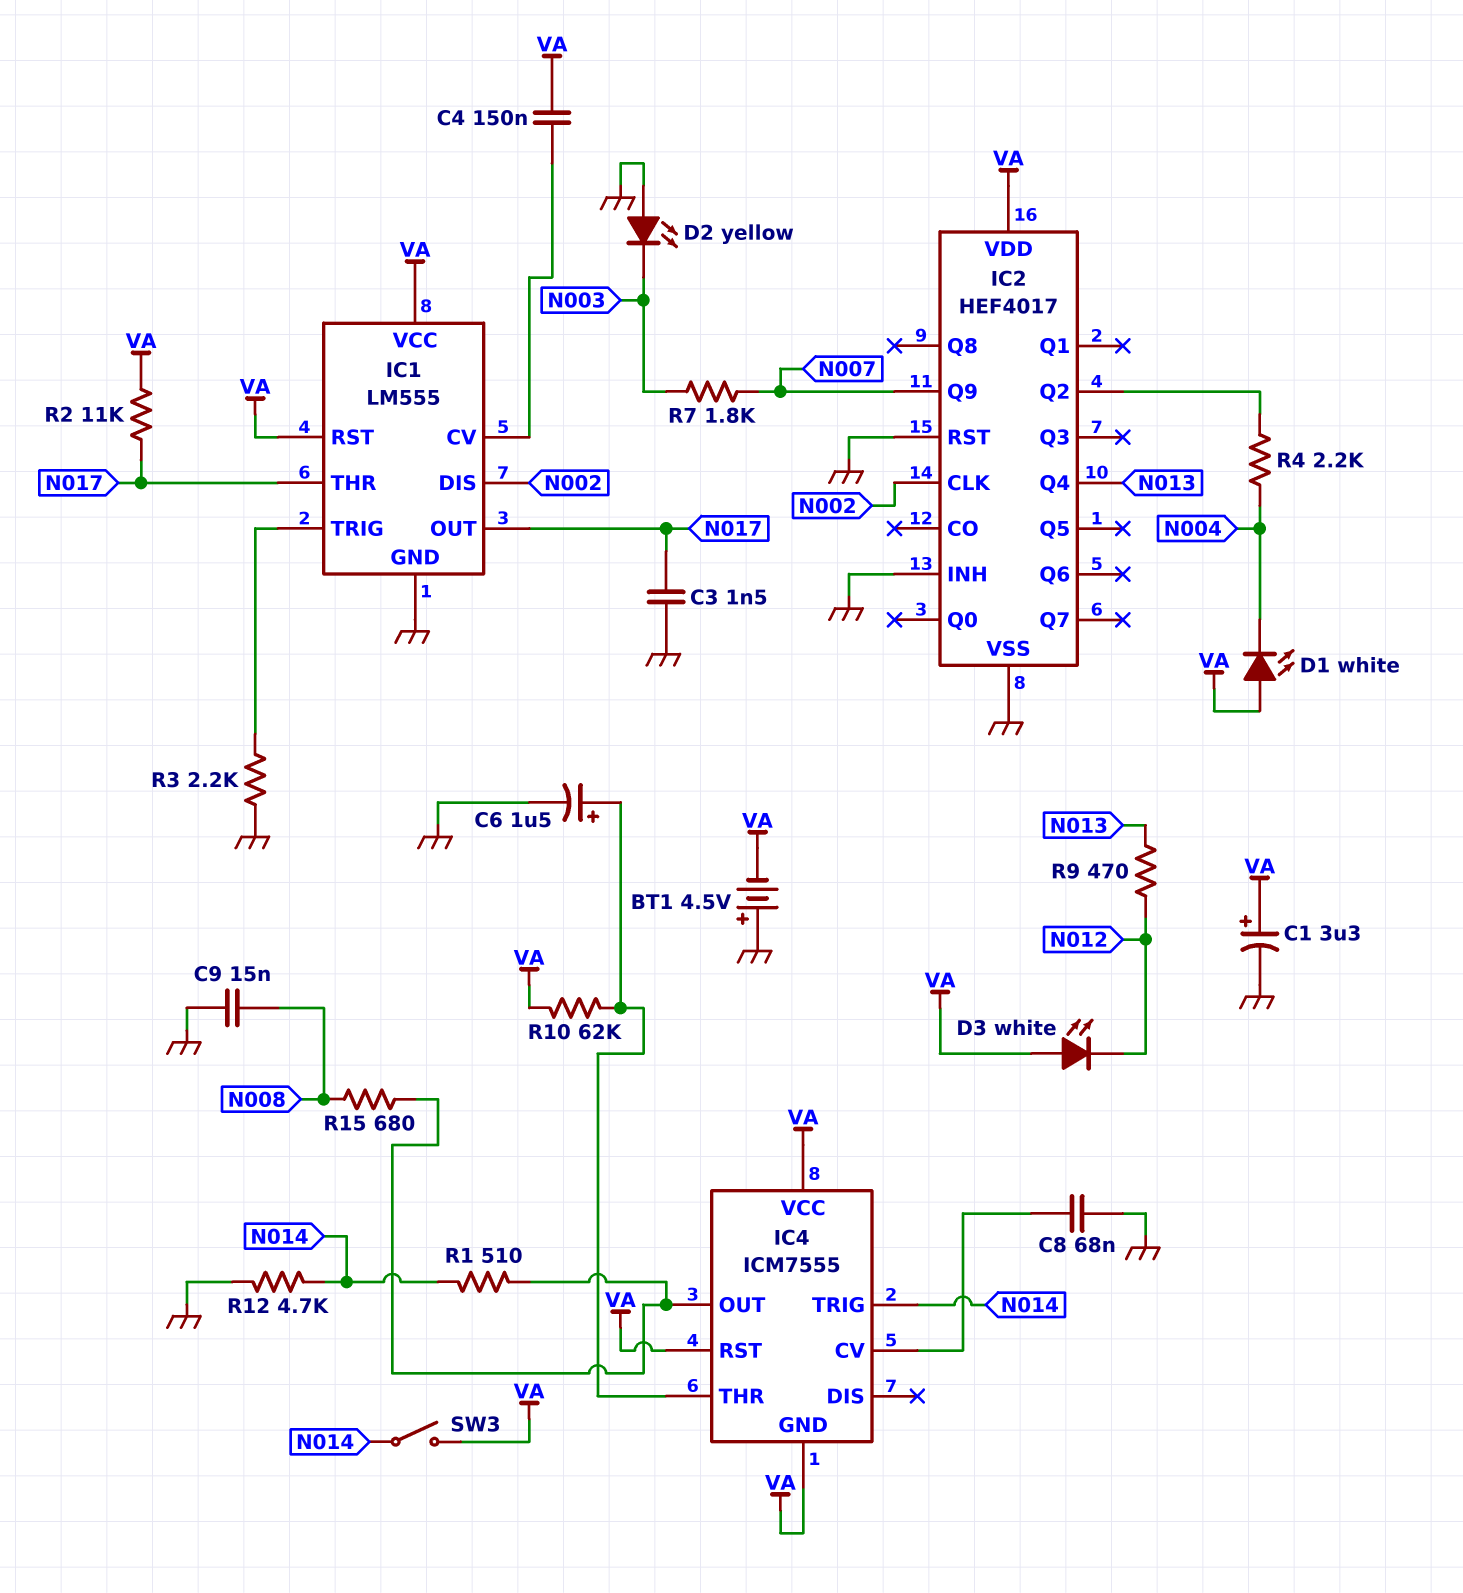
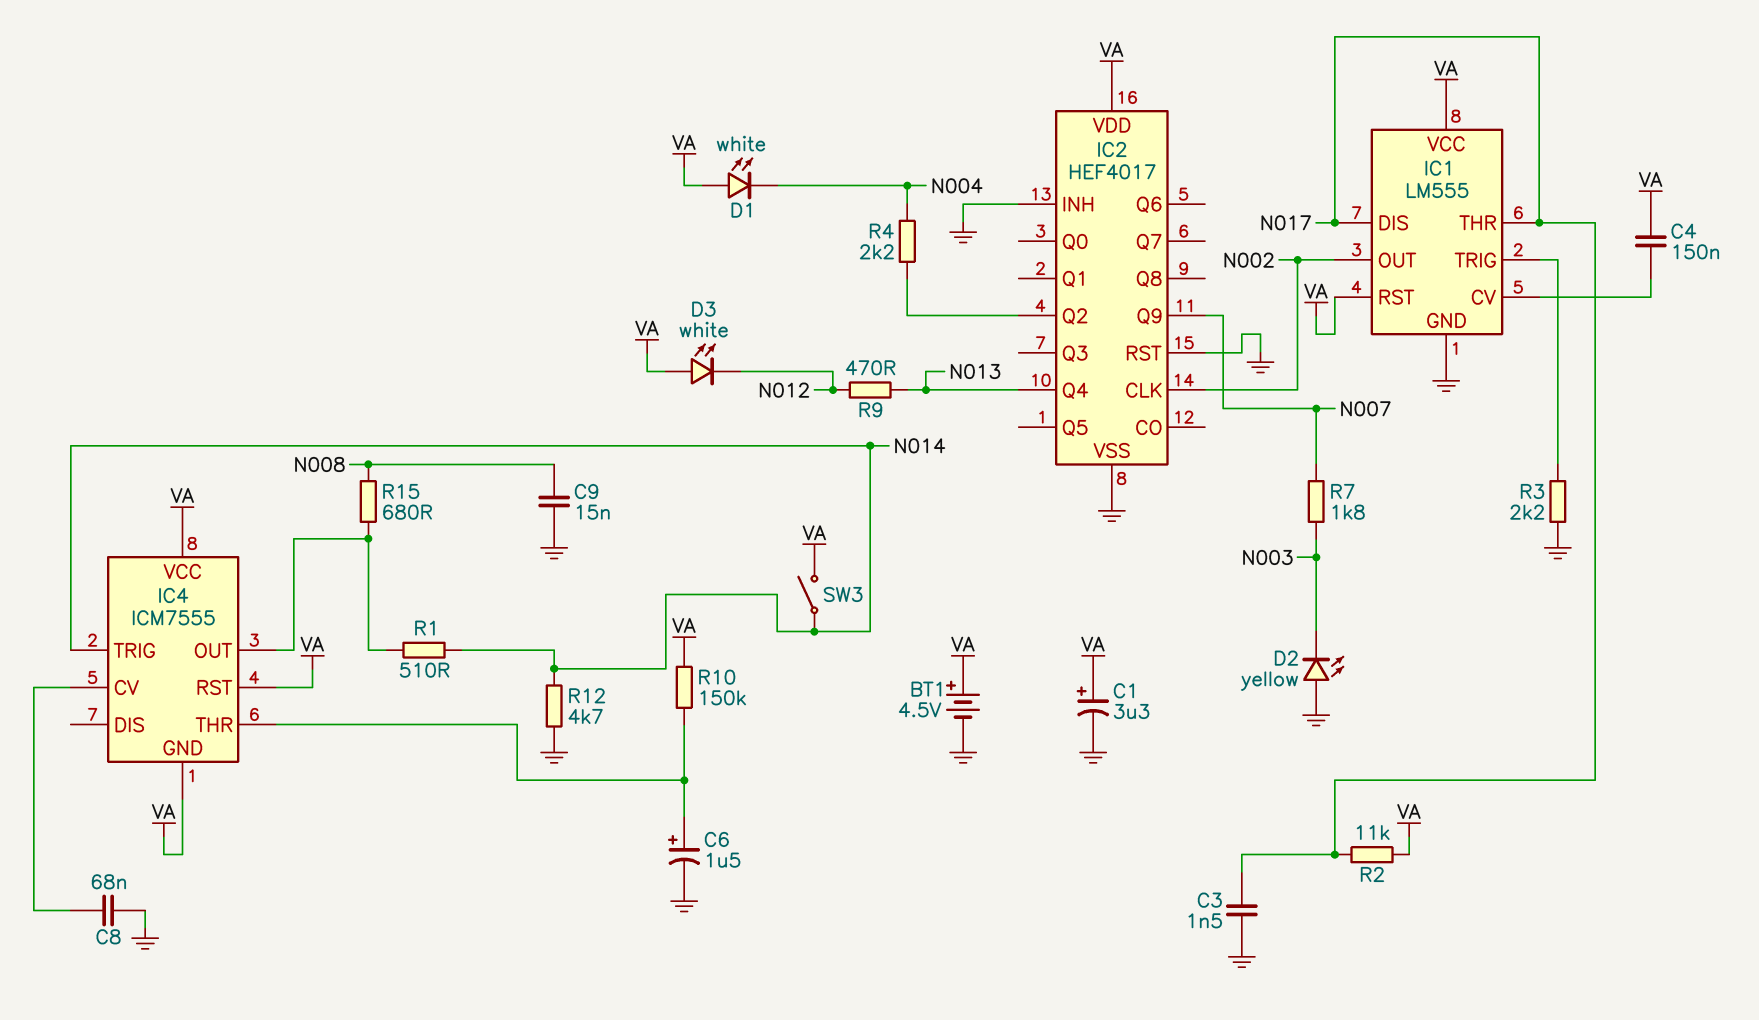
BT1: 4.5V (plus GND, minus VA) -> 4.5V (plus VA, minus GND)
IC1 pin DIS: N002 -> N017
IC1 pin OUT: N017 -> N002
R10: 62k (IC4/THR, VA) -> 150k (IC4/THR, VA)

